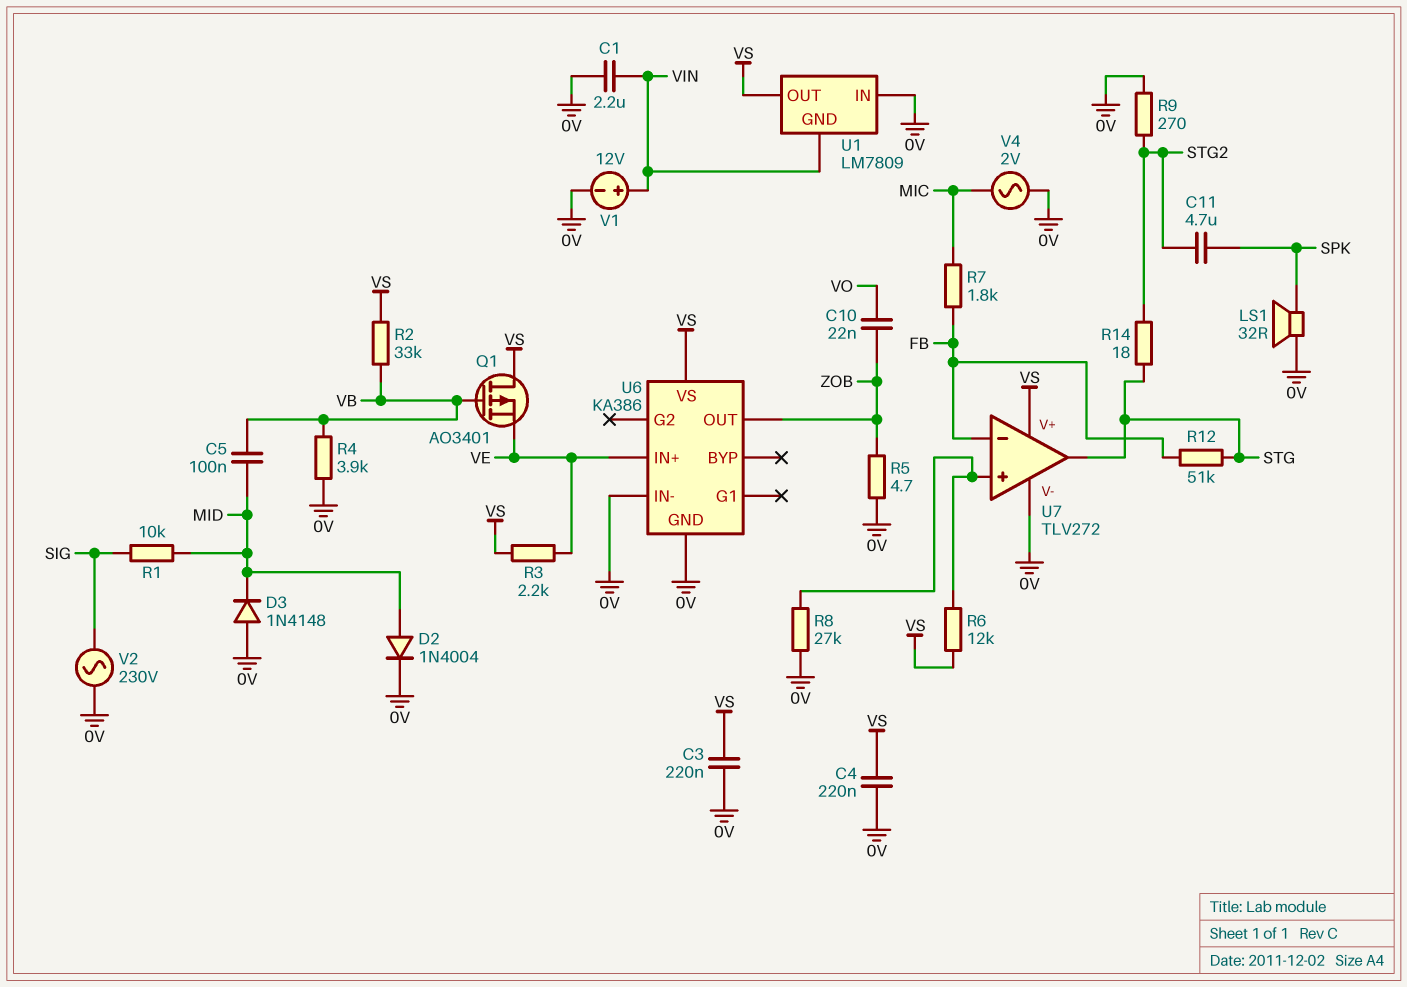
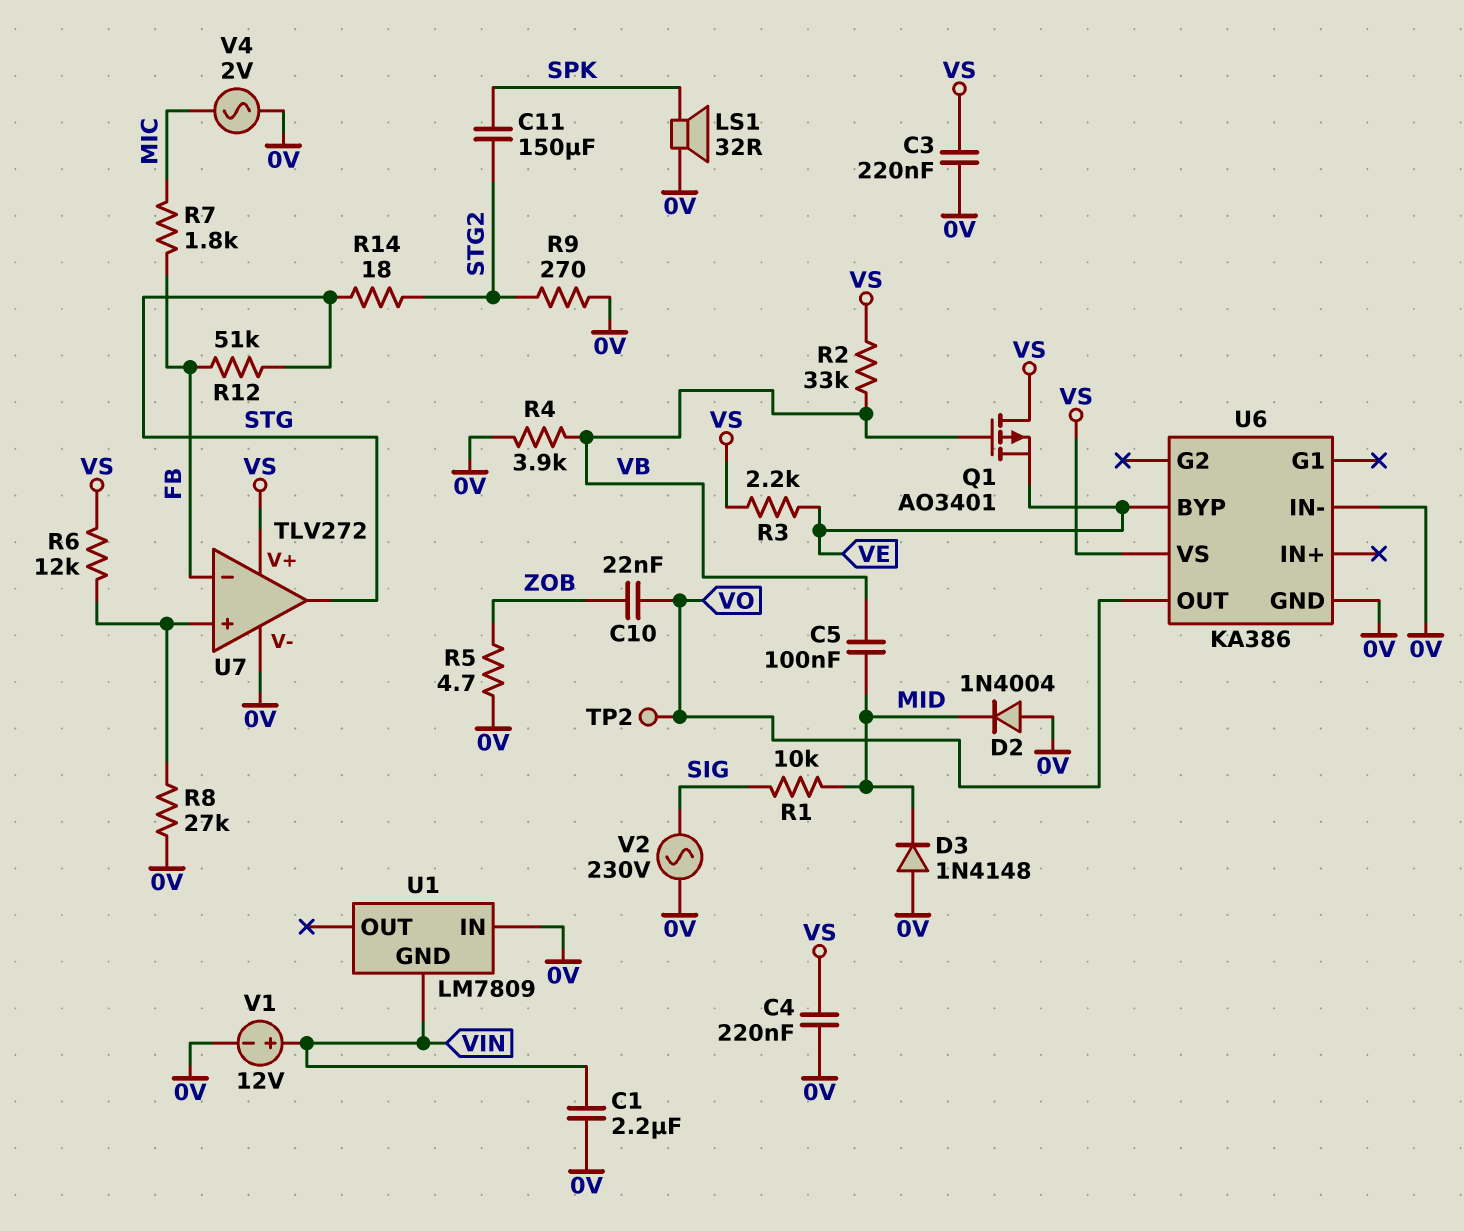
C11: 4.7uF (SPK, STG2) -> 150uF (SPK, STG2)
D2: diode 1N4004 (A MID, K 0V) -> diode 1N4004 (A 0V, K MID)
TP2: none -> test point (VO)
U1 pin OUT: VS -> none
U6 pin BYP: none -> VE
U6 pin IN+: VE -> none
U6 pin OUT: ZOB -> VO

